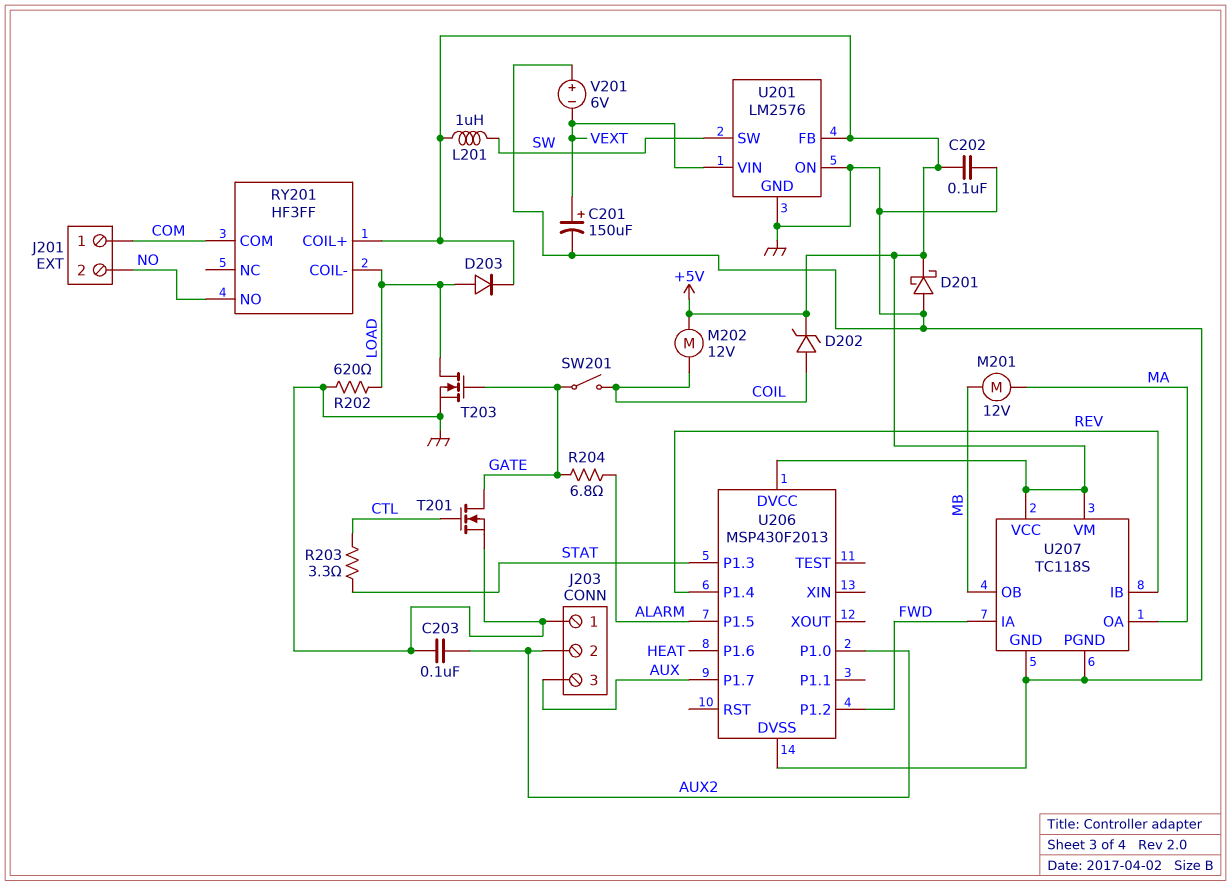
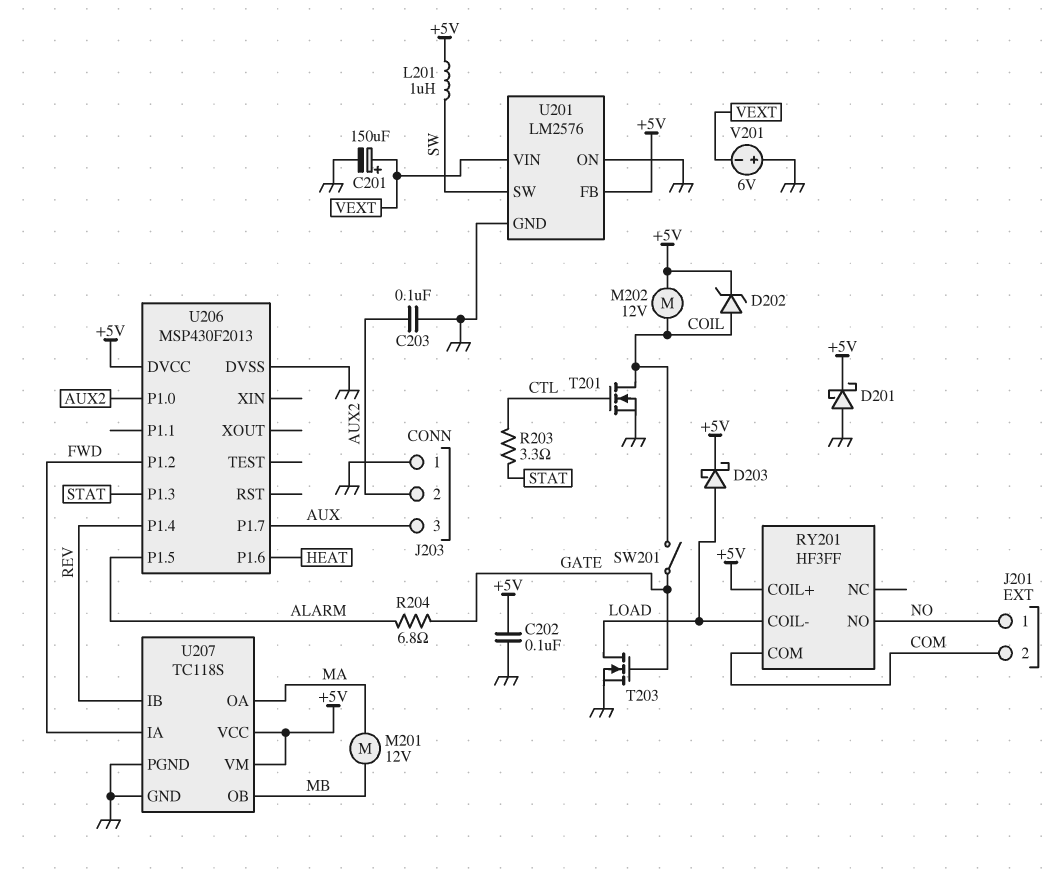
D203: diode (A LOAD, K +5V) -> schottky (A LOAD, K +5V)
J201 pin 1: COM -> NO
J201 pin 2: NO -> COM
R202: 620 (GND, LOAD) -> none
T201: NMOS (G CTL, D GATE, S GND) -> NMOS (G CTL, D COIL, S GND)

